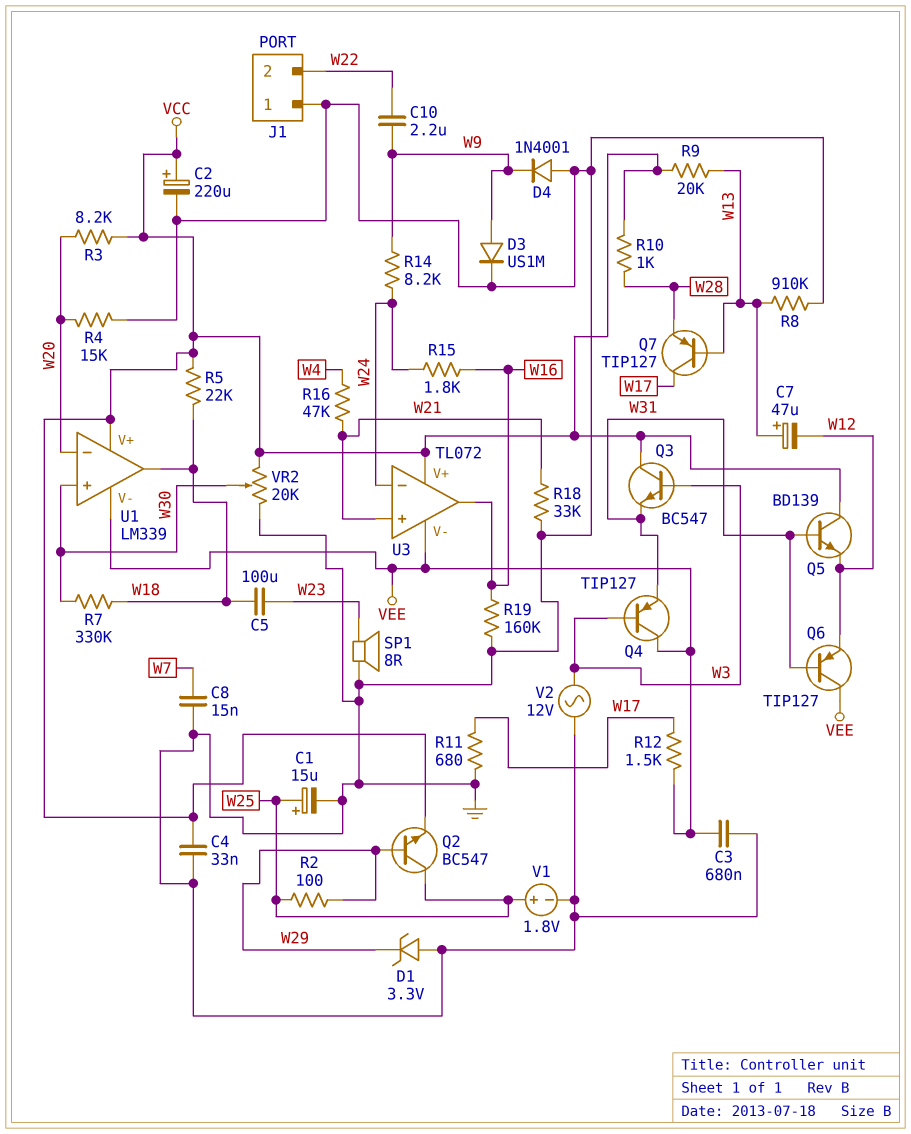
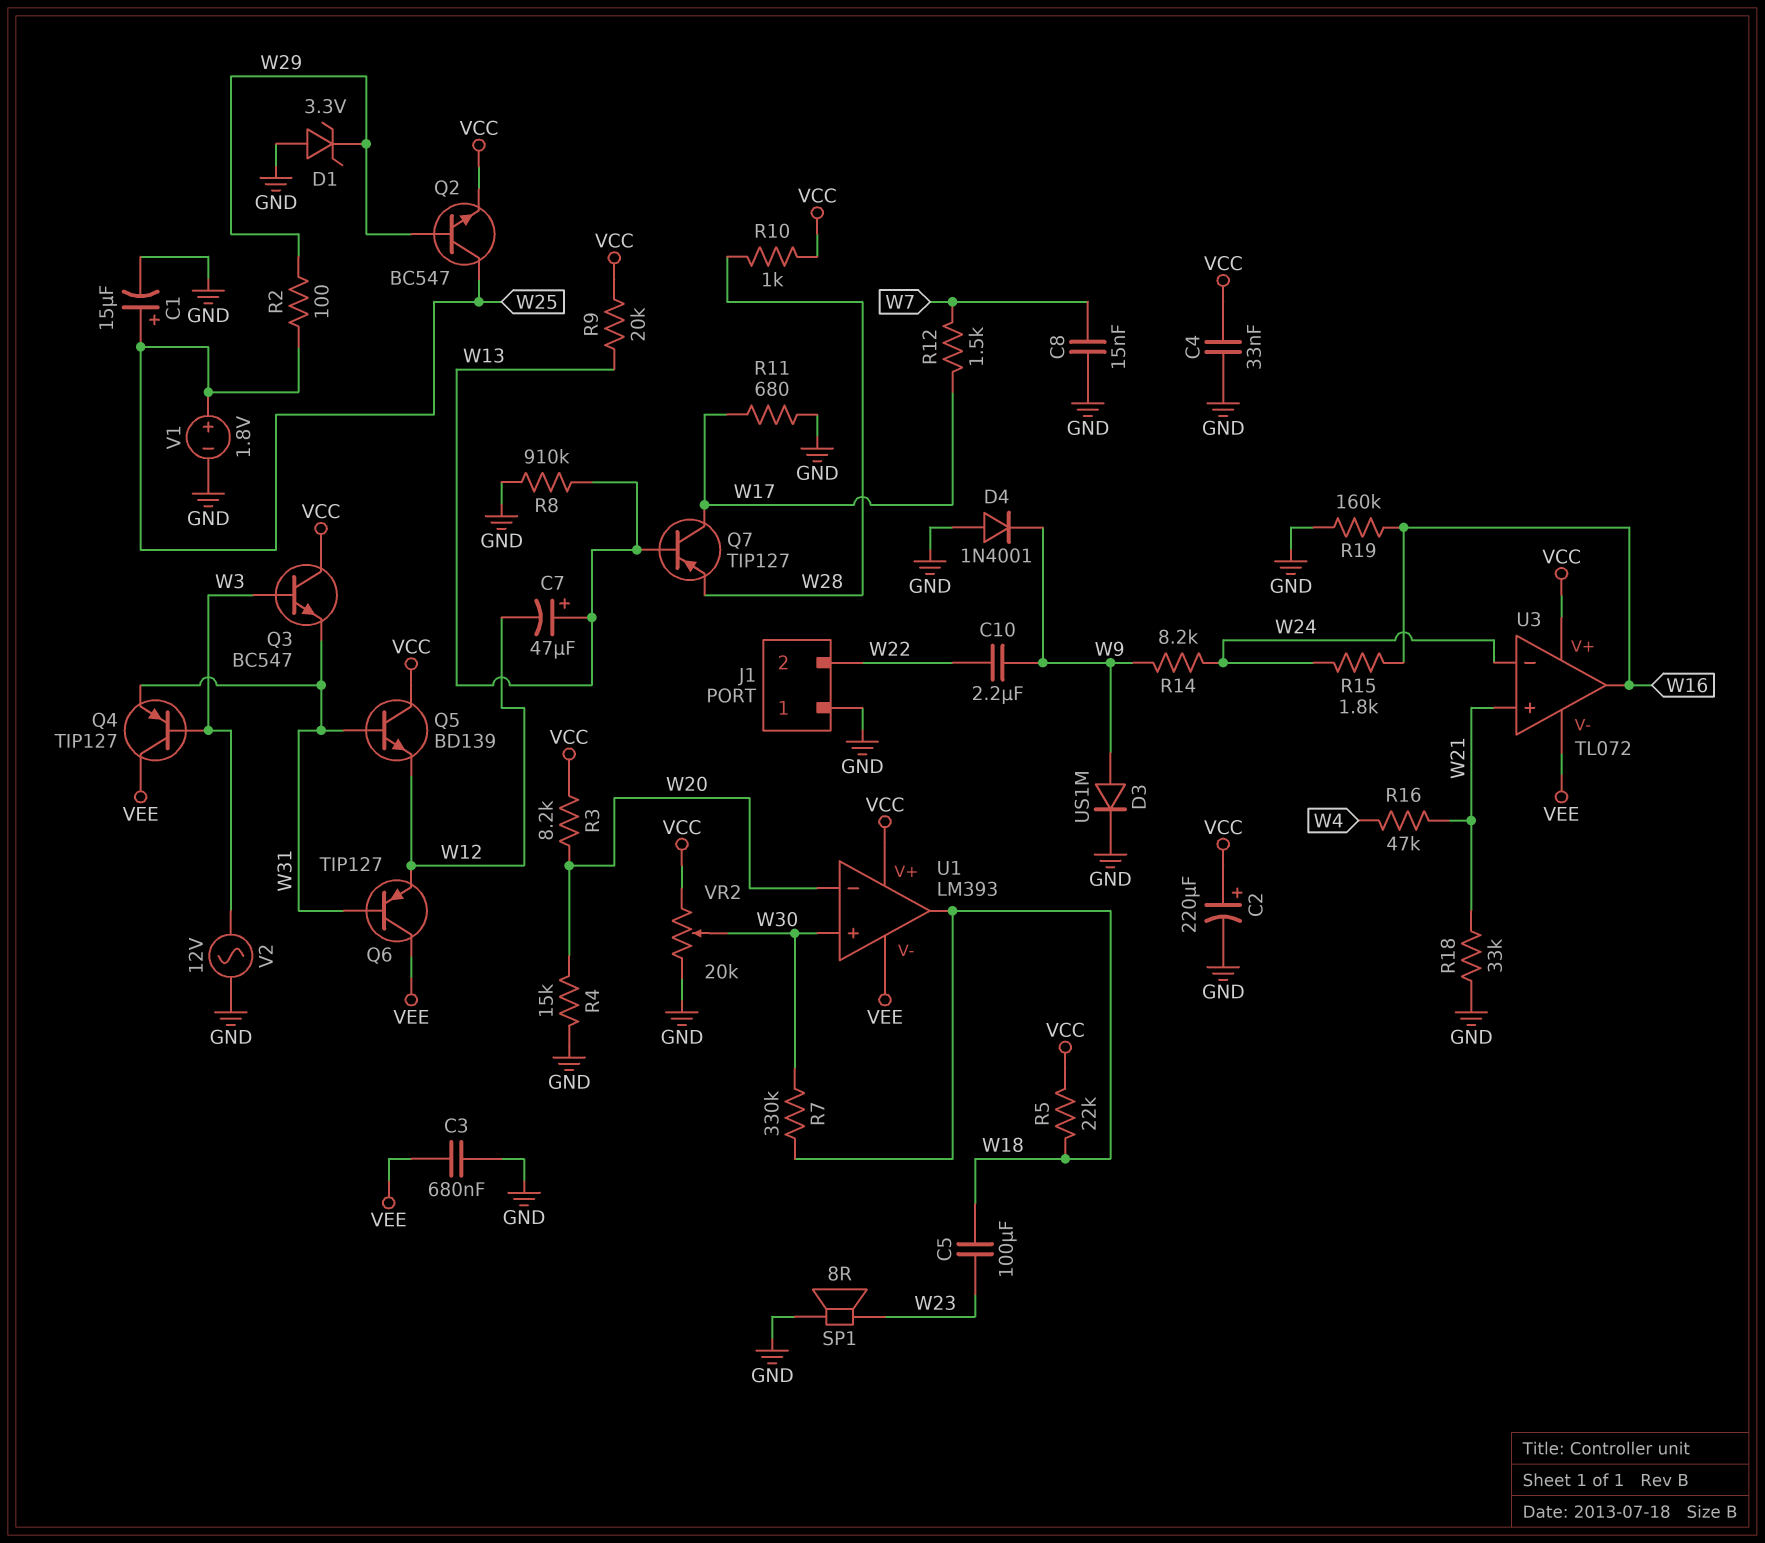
R12: 1.5k (VEE, W17) -> 1.5k (W7, W17)
U1: LM339 -> LM393

